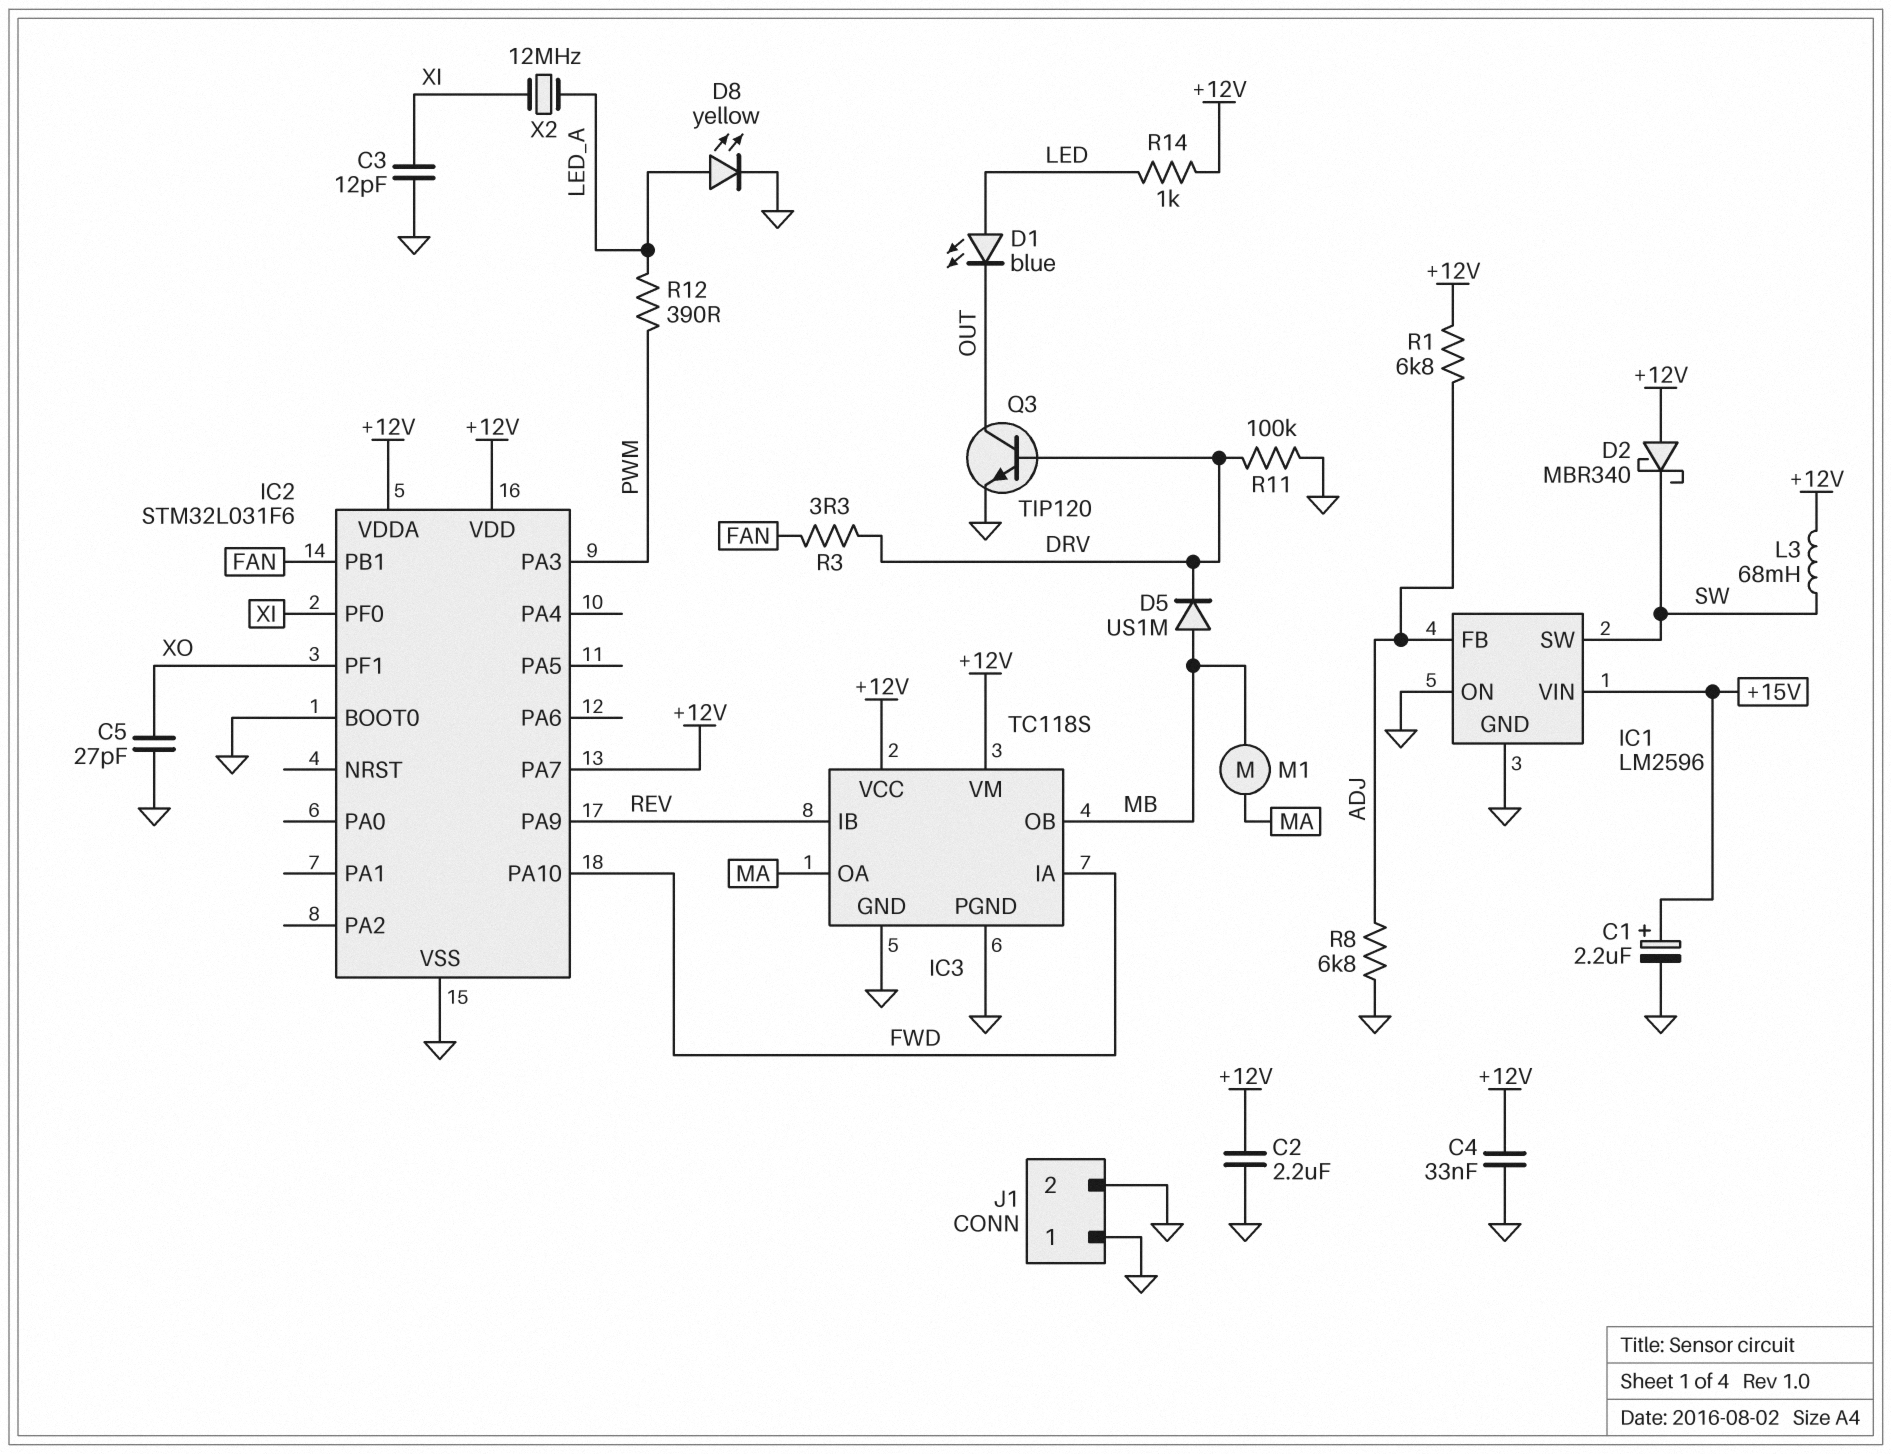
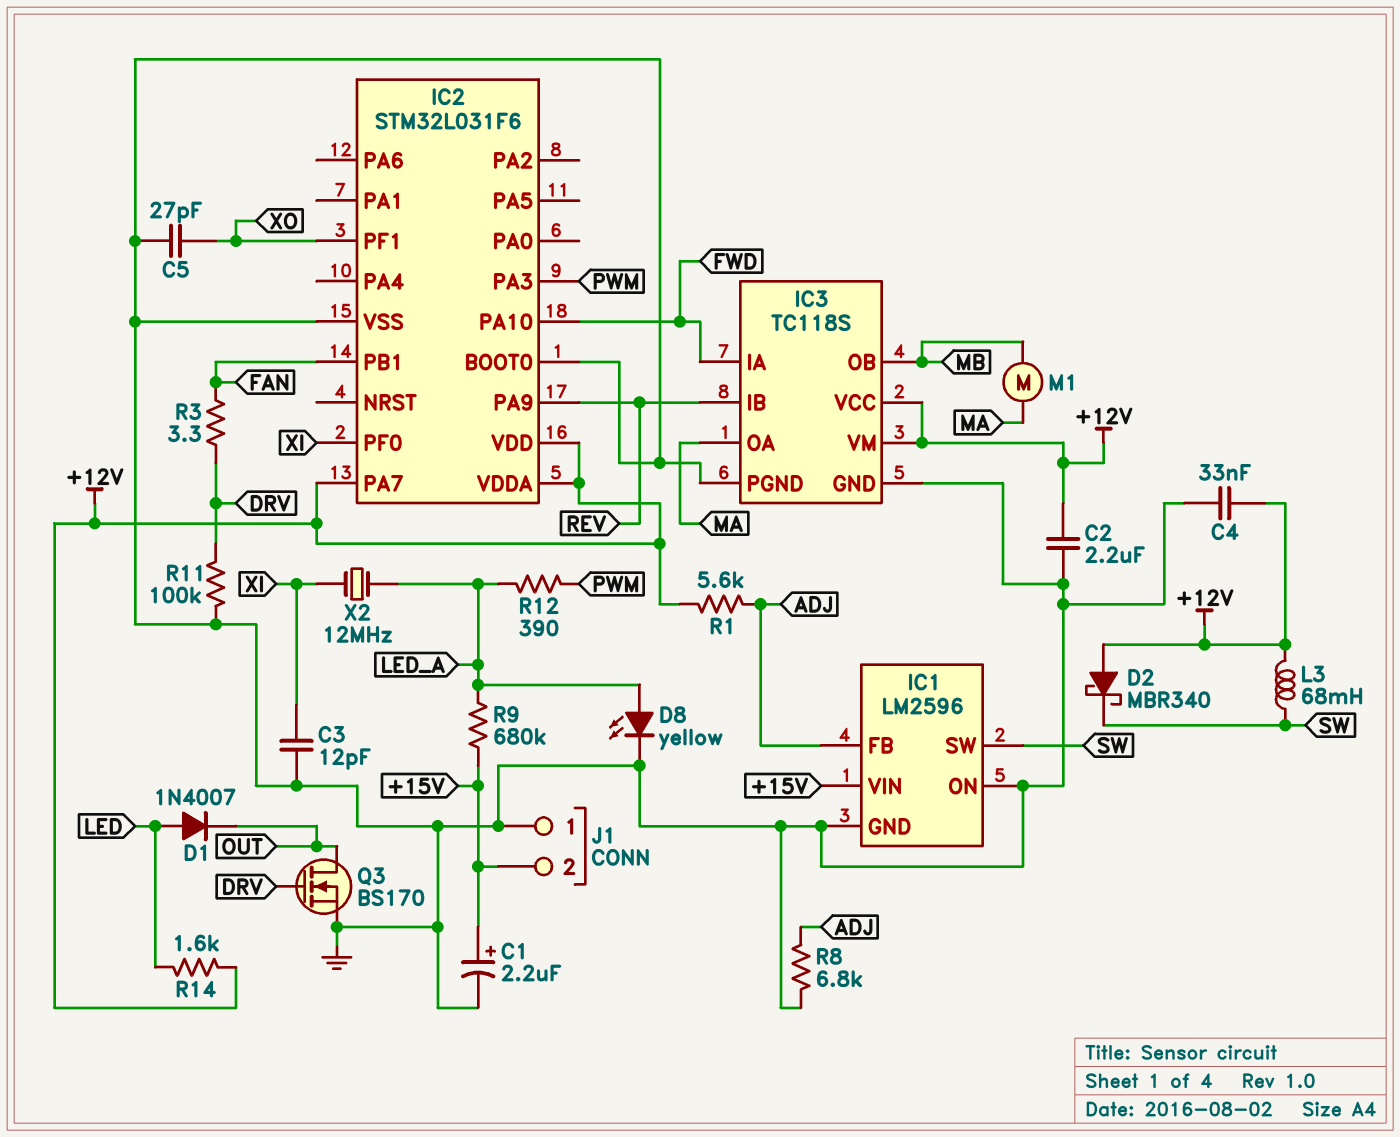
D1: LED blue (A LED, K OUT) -> diode 1N4007 (A LED, K OUT)
D5: diode US1M (A MB, K DRV) -> none
J1 pin 2: GND -> +15V
Q3: NPN TIP120 (B DRV, C OUT, E GND) -> NMOS BS170 (G DRV, D OUT, S GND)
R1: 6.8k (+12V, ADJ) -> 5.6k (+12V, ADJ)
R9: none -> 680k (+15V, LED_A)
R14: 1k (+12V, LED) -> 1.6k (+12V, LED)

